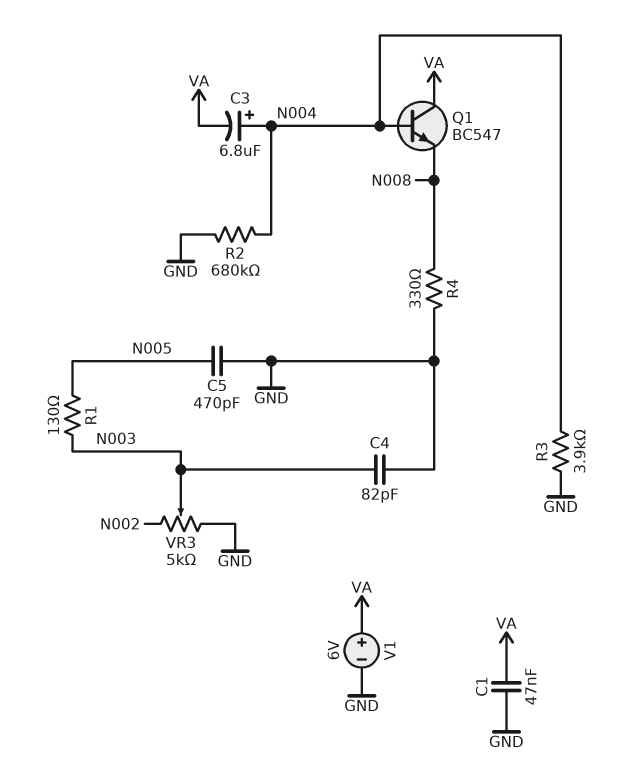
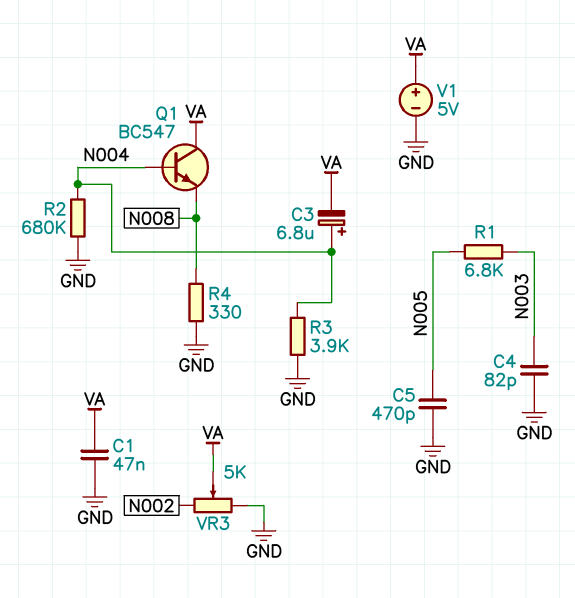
R1: 130 (N003, N005) -> 6.8k (N003, N005)
V1: 6V (plus VA, minus GND) -> 5V (plus VA, minus GND)
VR3: 5k (GND, N002, wiper N003) -> 5k (GND, N002, wiper VA)

